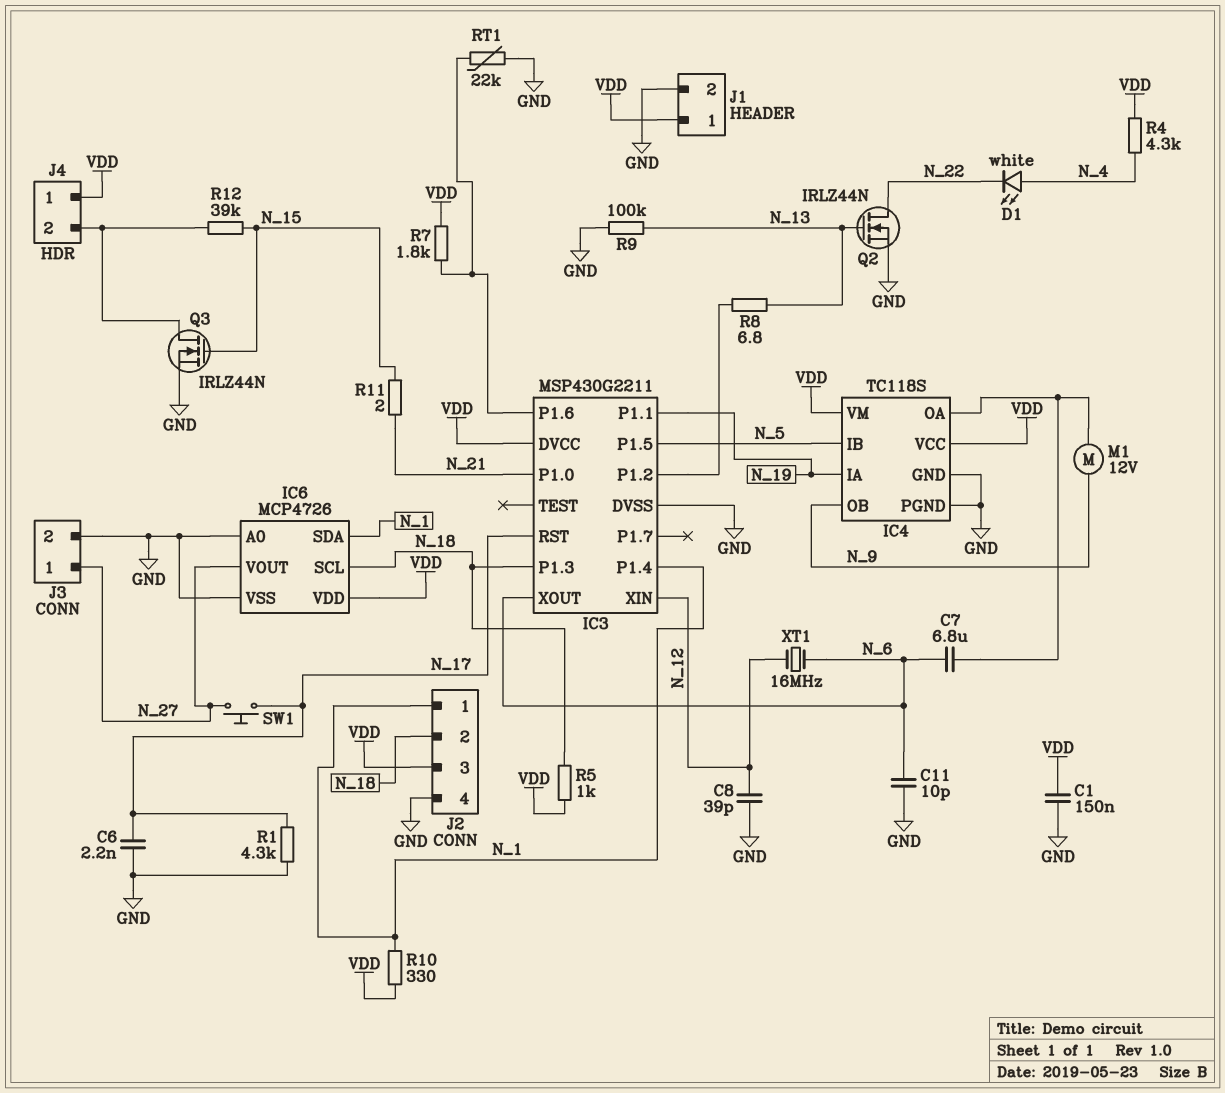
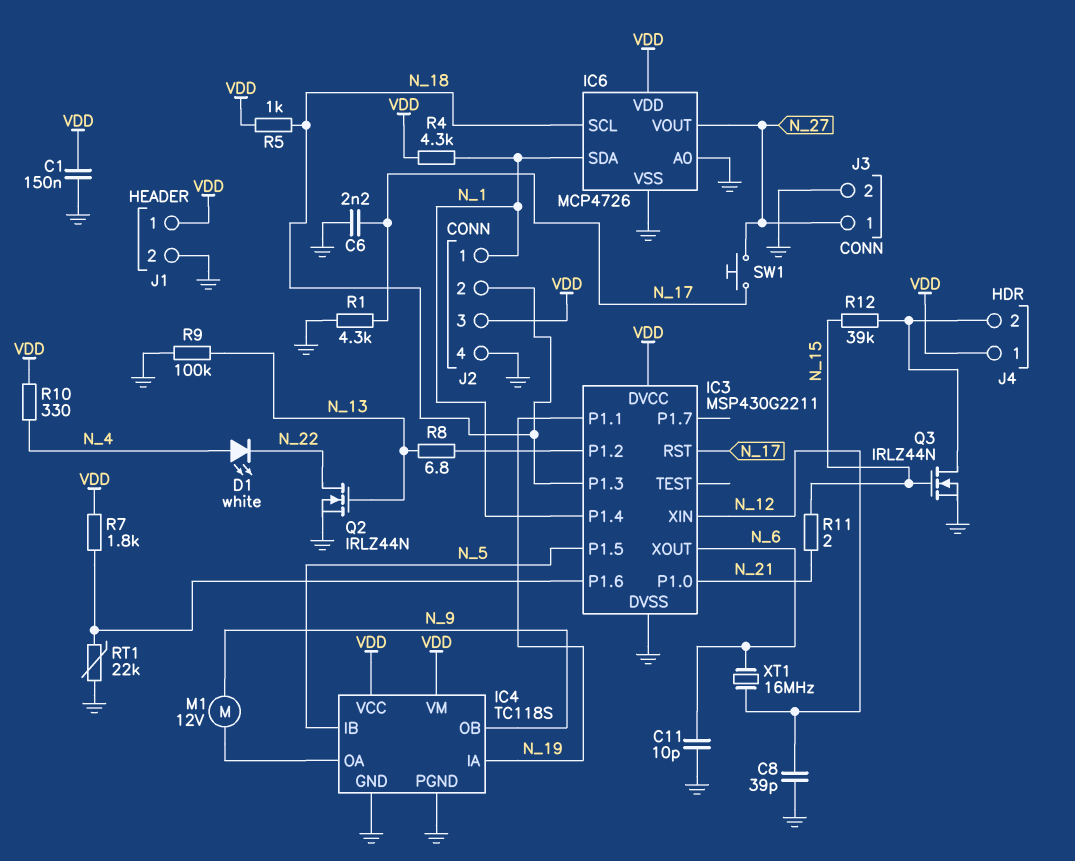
C7: 6.8uF (IC4/OA, N_6) -> none
R4: 4.3k (N_4, VDD) -> 4.3k (N_1, VDD)
R10: 330 (N_1, VDD) -> 330 (N_4, VDD)

